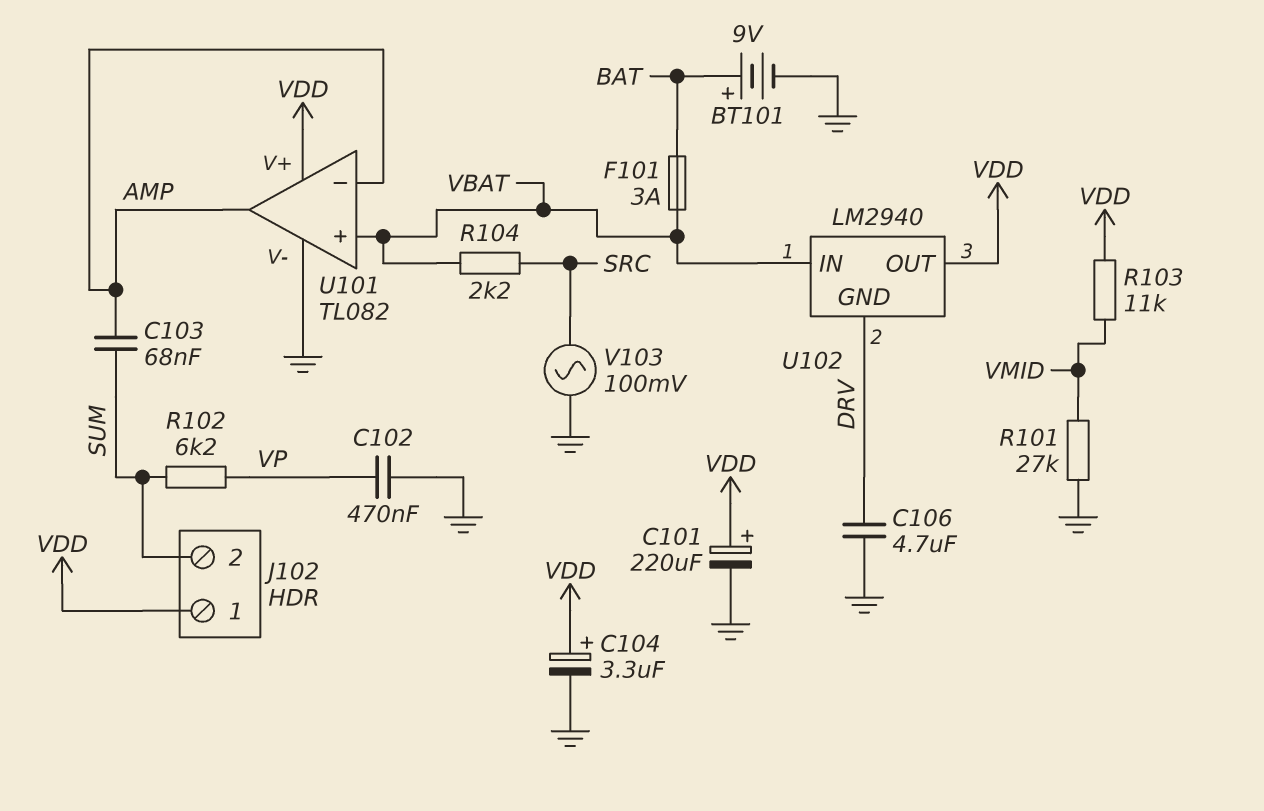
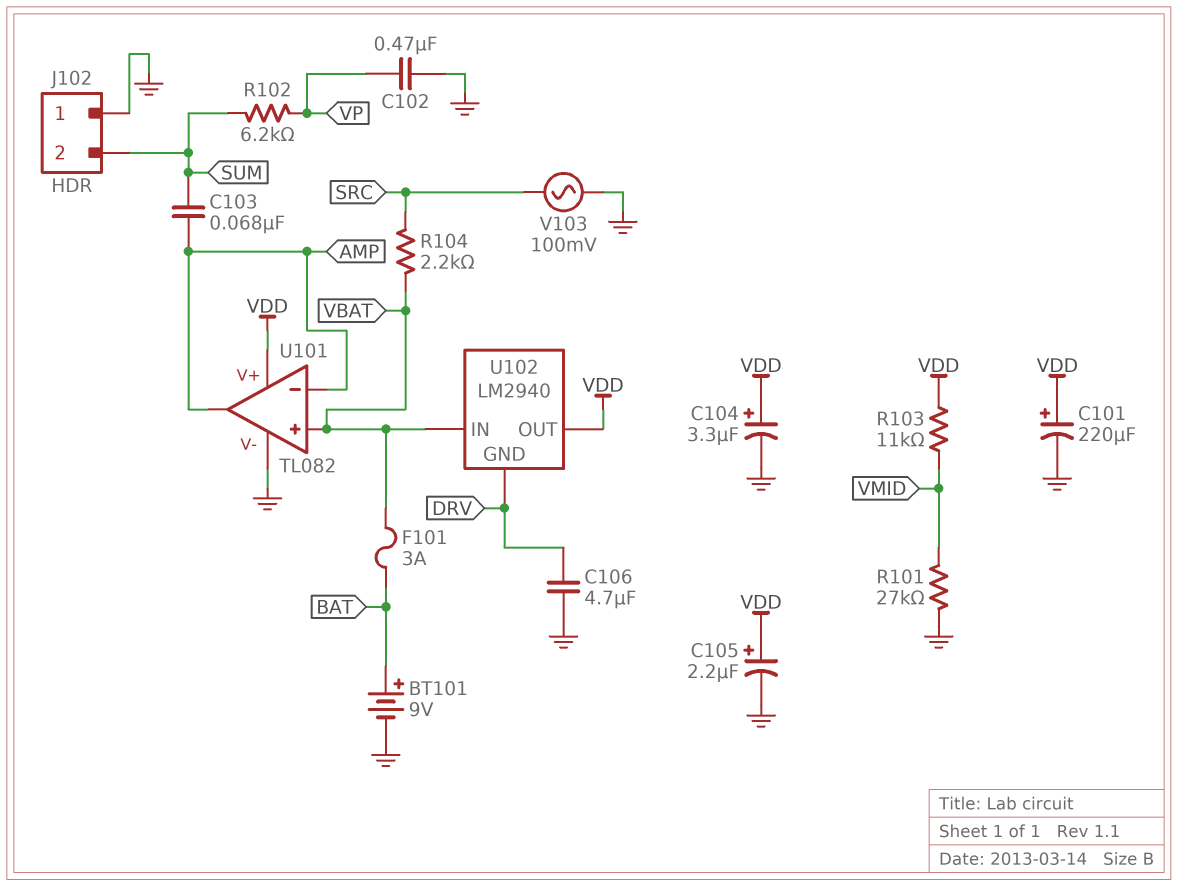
C105: none -> 2.2uF (plus VDD, minus GND)
J102 pin 1: VDD -> GND

